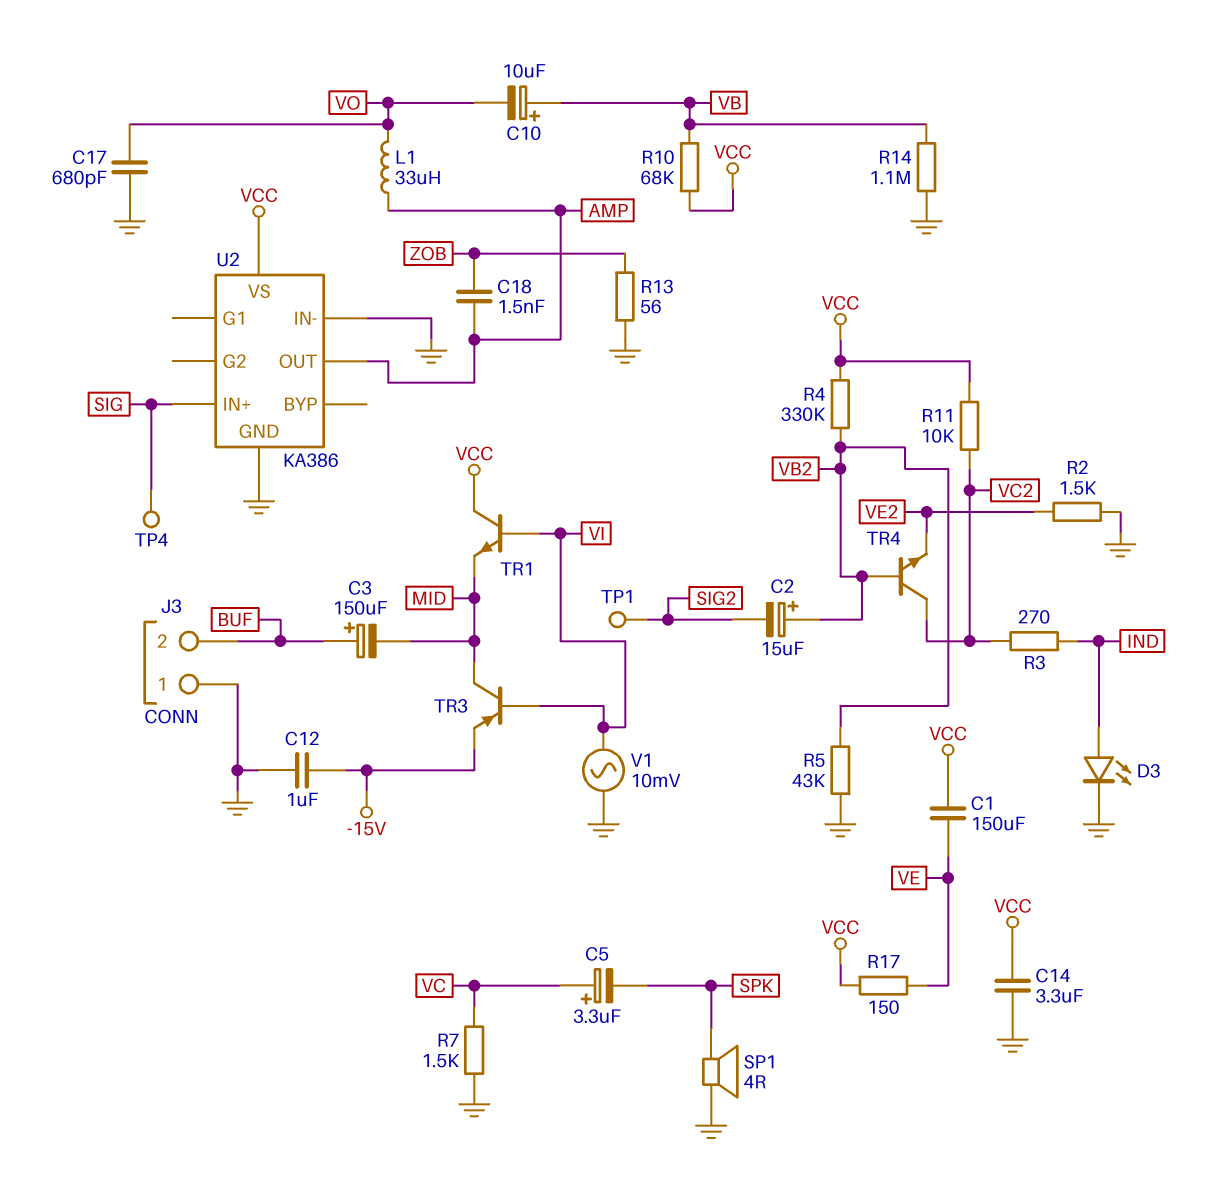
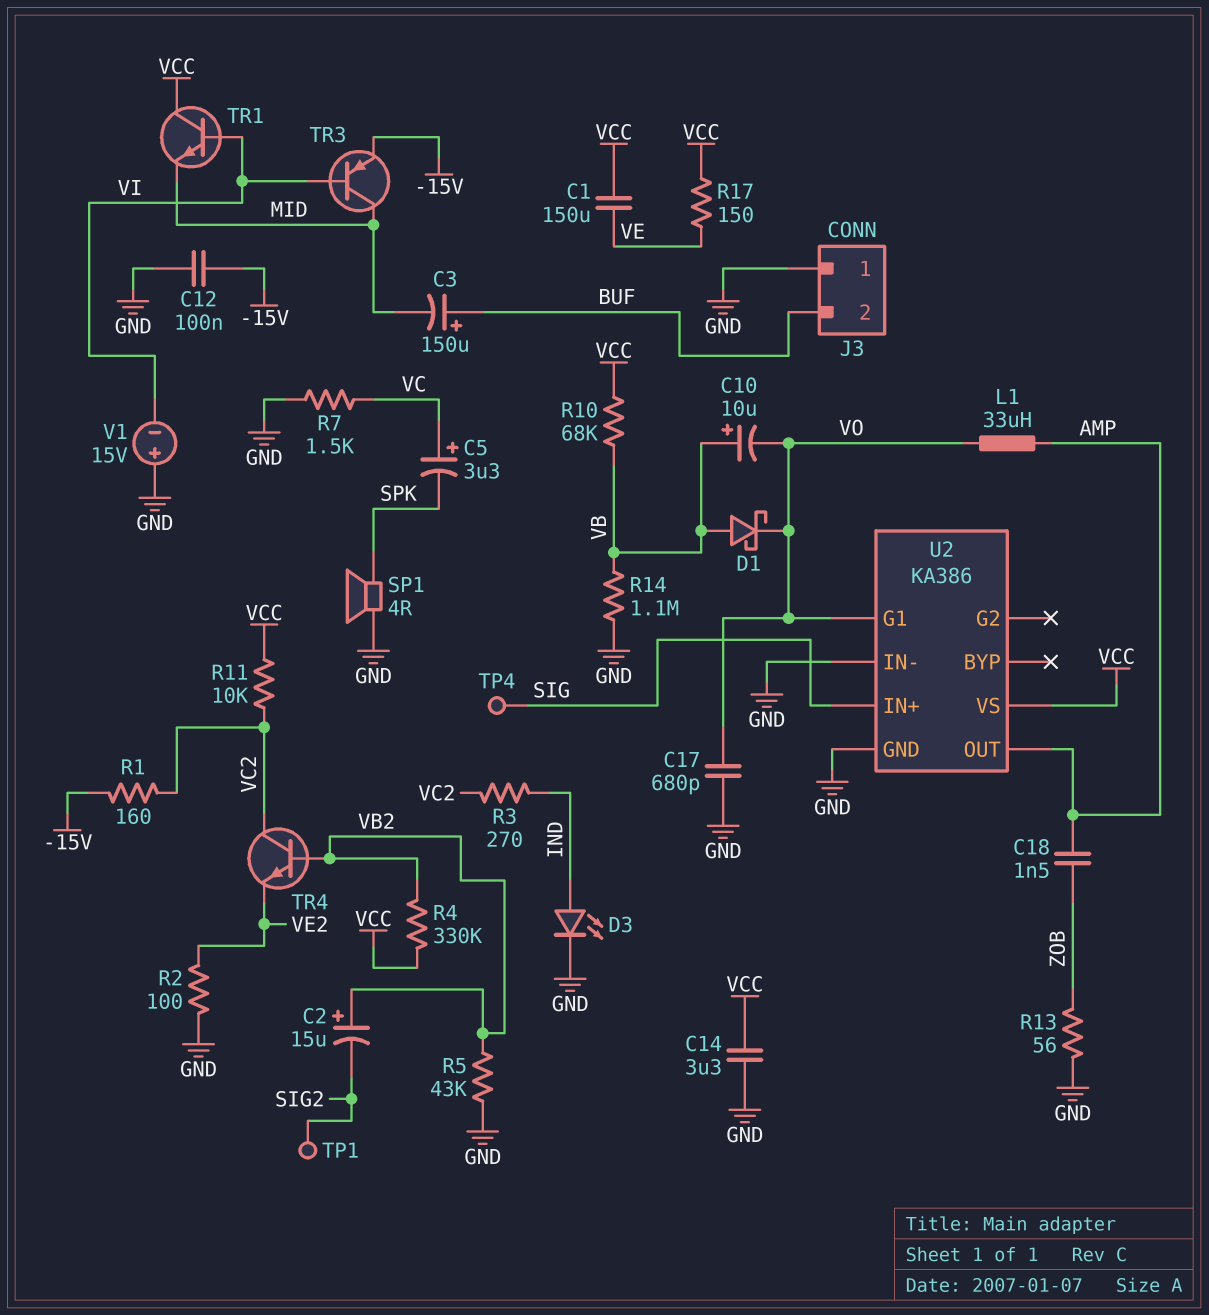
C12: 1uF (-15V, GND) -> 100nF (-15V, GND)
D1: none -> schottky (A VB, K VO)
R1: none -> 160 (-15V, VC2)
R2: 1.5k (GND, VE2) -> 100 (GND, VE2)
U2 pin G1: none -> VO
V1: AC 10mV (GND, VI) -> 15V (plus GND, minus VI)

